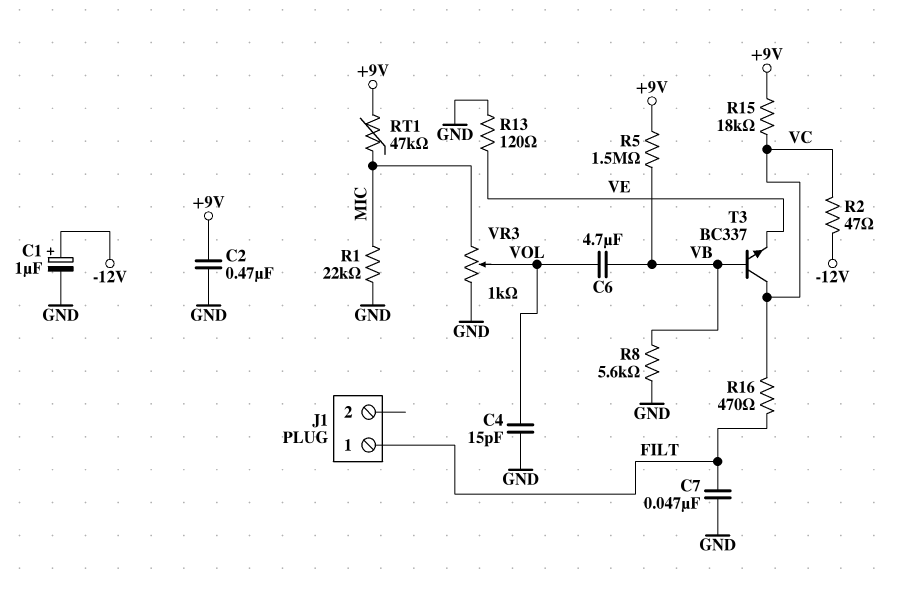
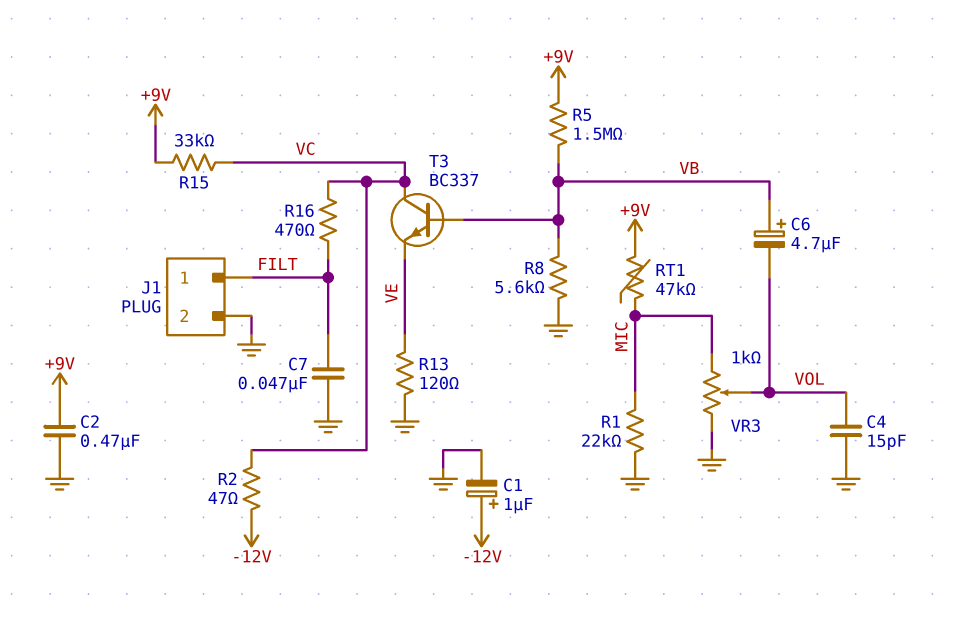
C6: 4.7uF (VB, VOL) -> 4.7uF (plus VB, minus VOL)
J1 pin 2: none -> GND
R15: 18k (+9V, VC) -> 33k (+9V, VC)

